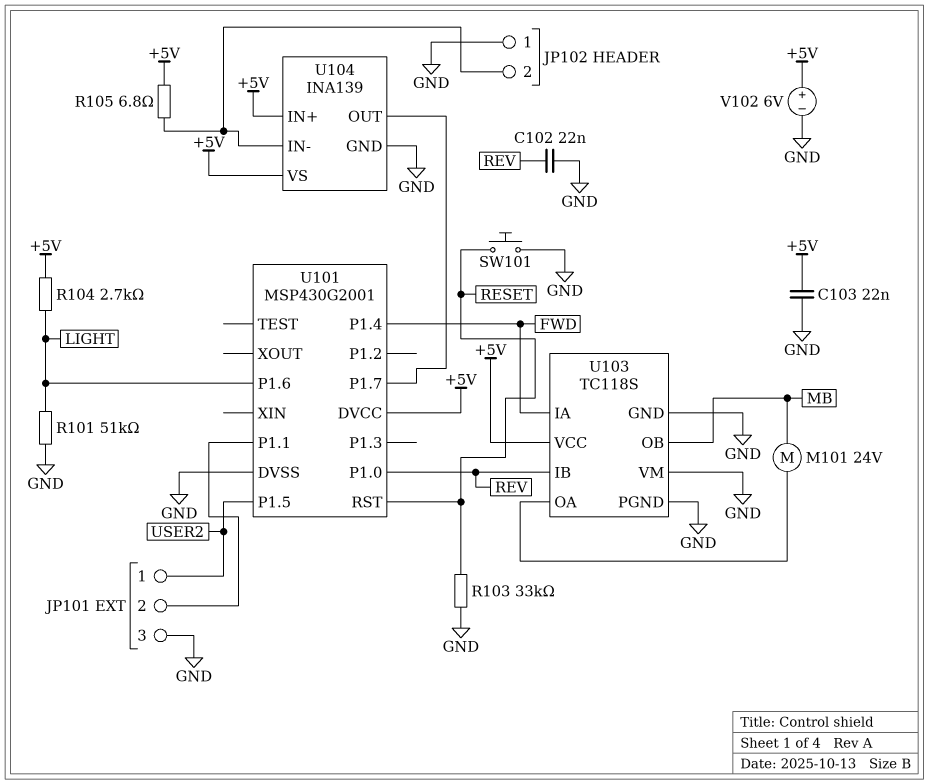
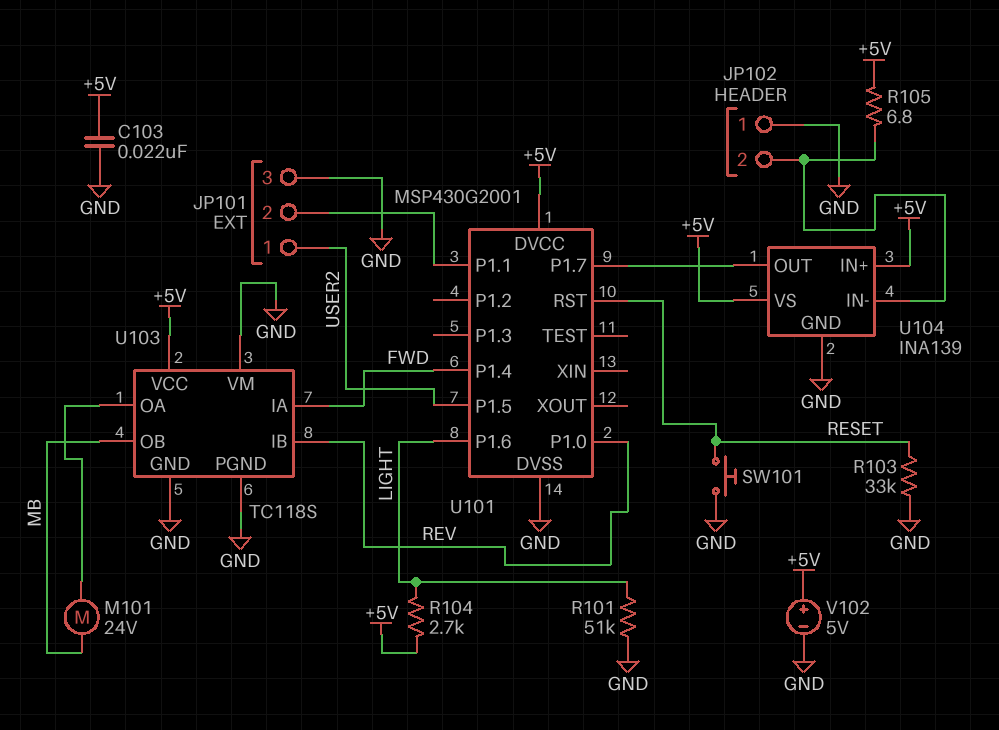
C102: 22nF (GND, REV) -> none
V102: 6V (plus +5V, minus GND) -> 5V (plus +5V, minus GND)

